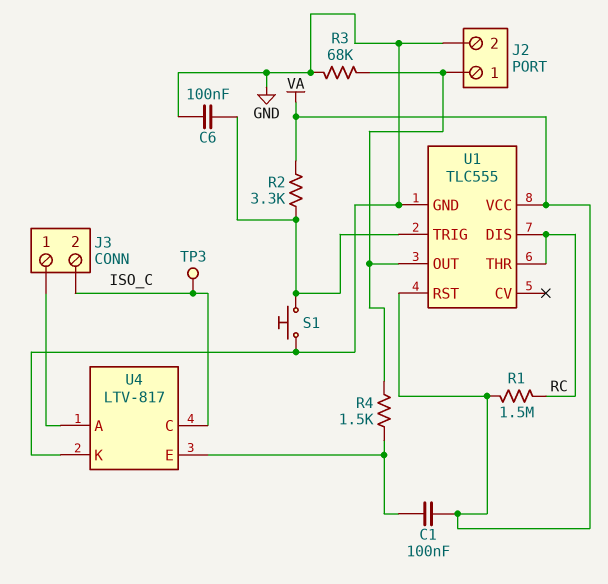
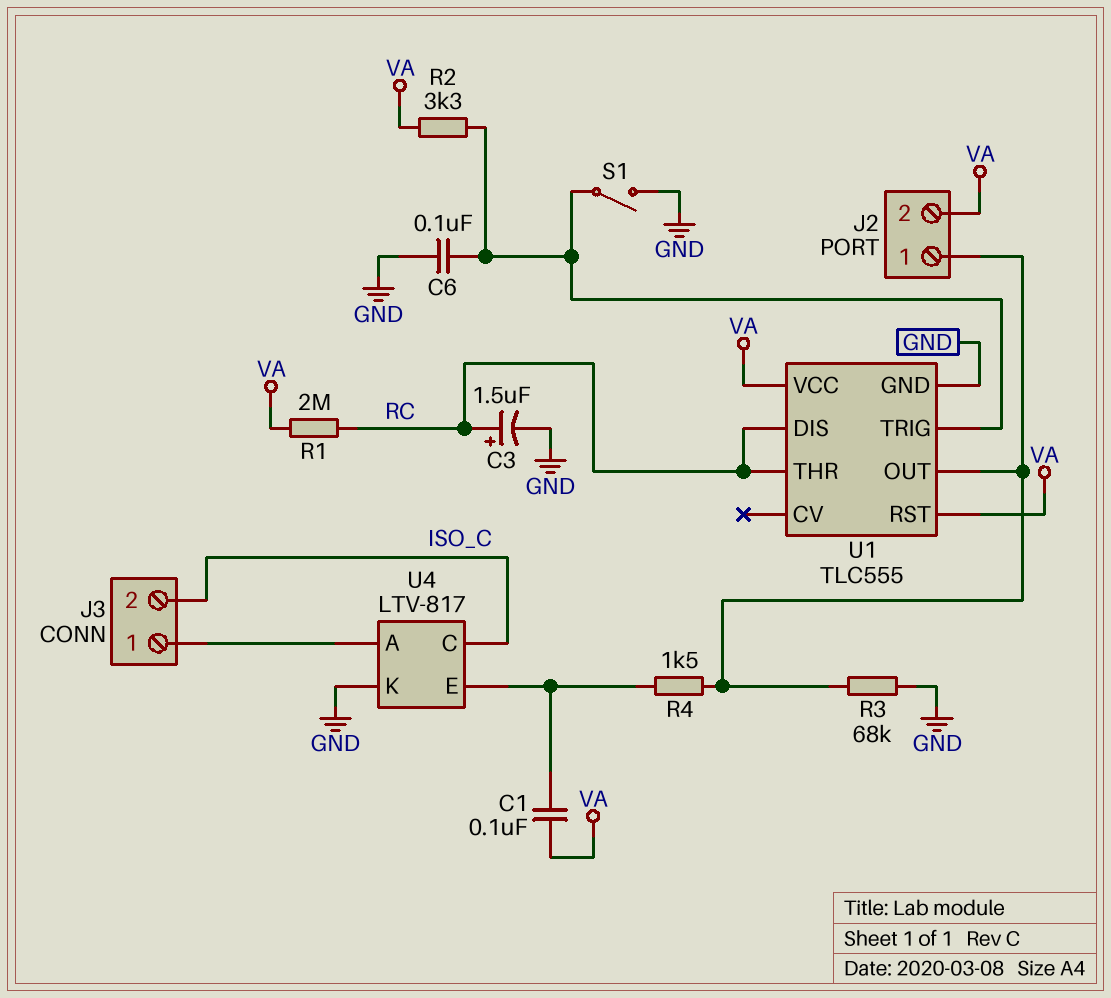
C3: none -> 1.5uF (plus RC, minus GND)
J2 pin 2: GND -> VA
R1: 1.5M (RC, VA) -> 2M (RC, VA)
S1: button (GND, U1/TRIG) -> switch (GND, U1/TRIG)
TP3: test point (ISO_C) -> none

